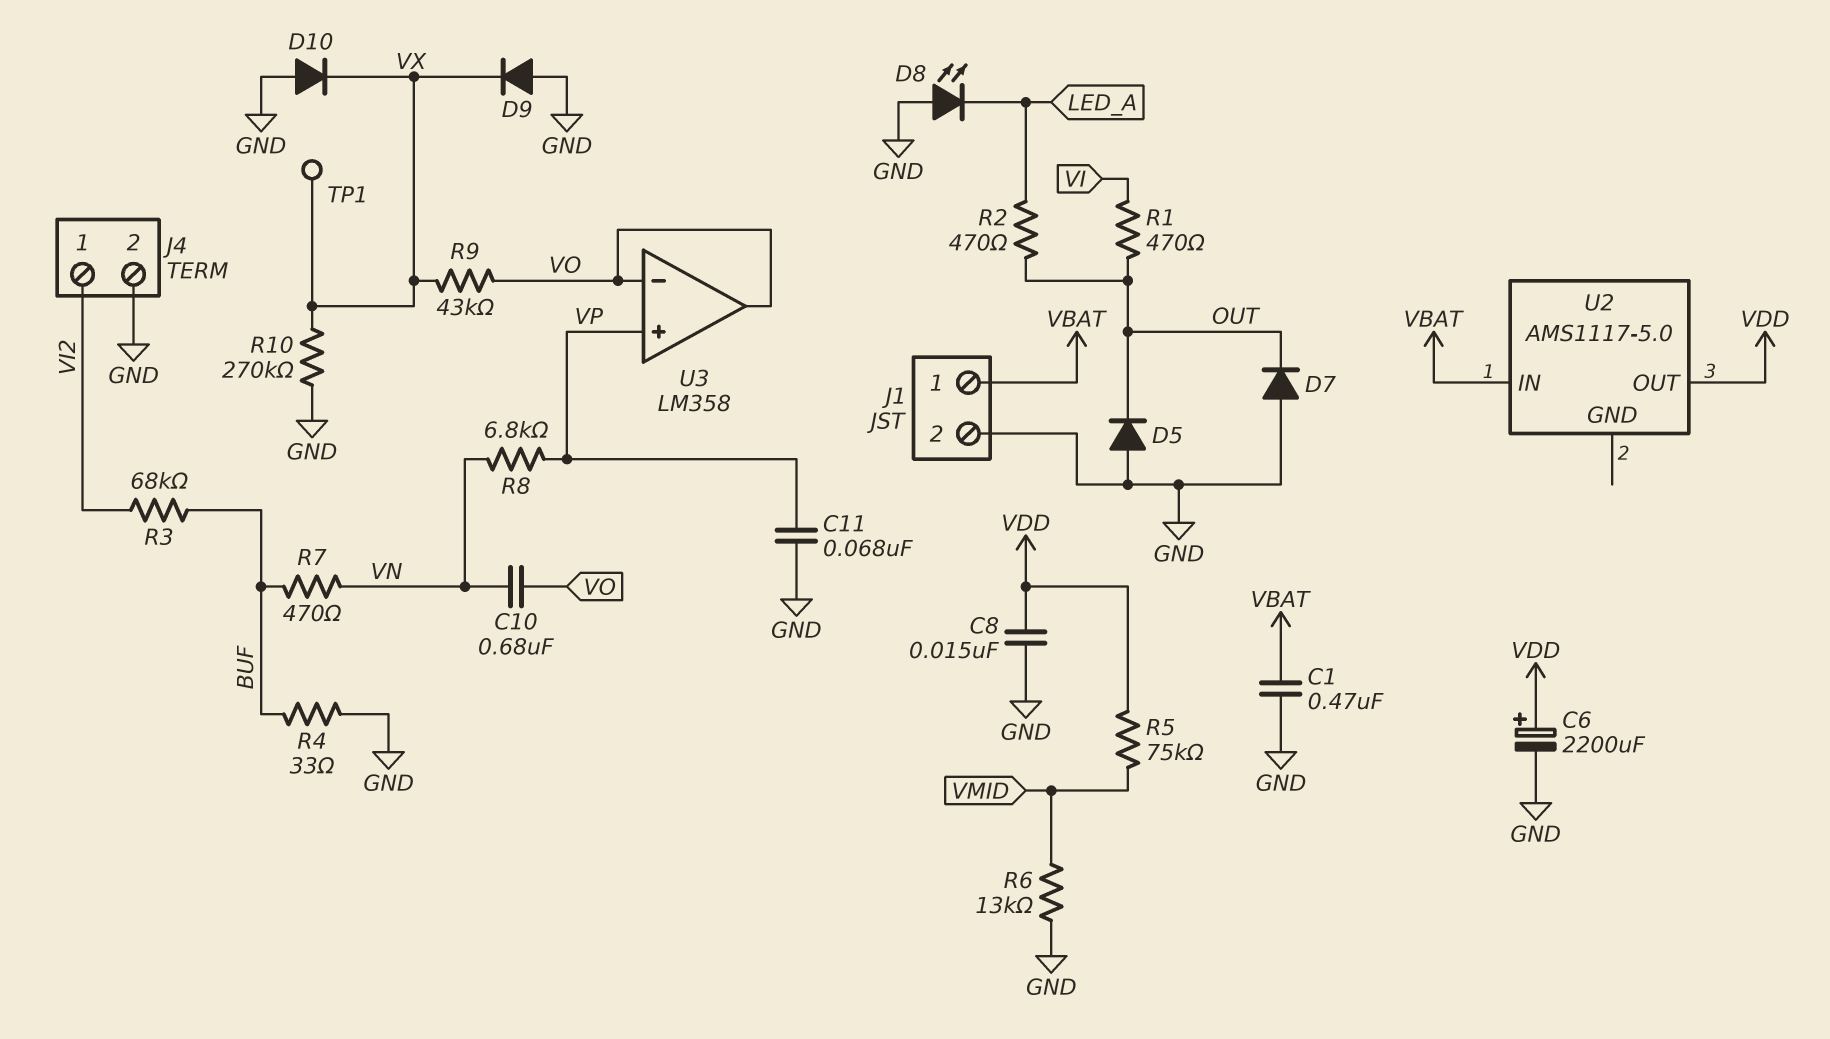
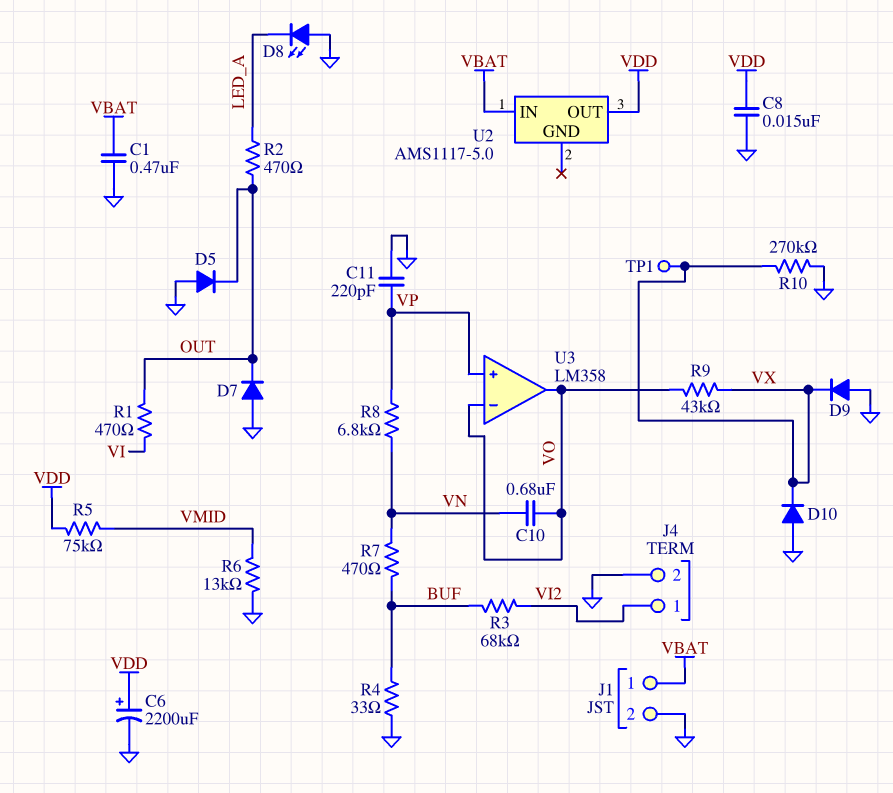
C11: 68nF (GND, VP) -> 220pF (GND, VP)

